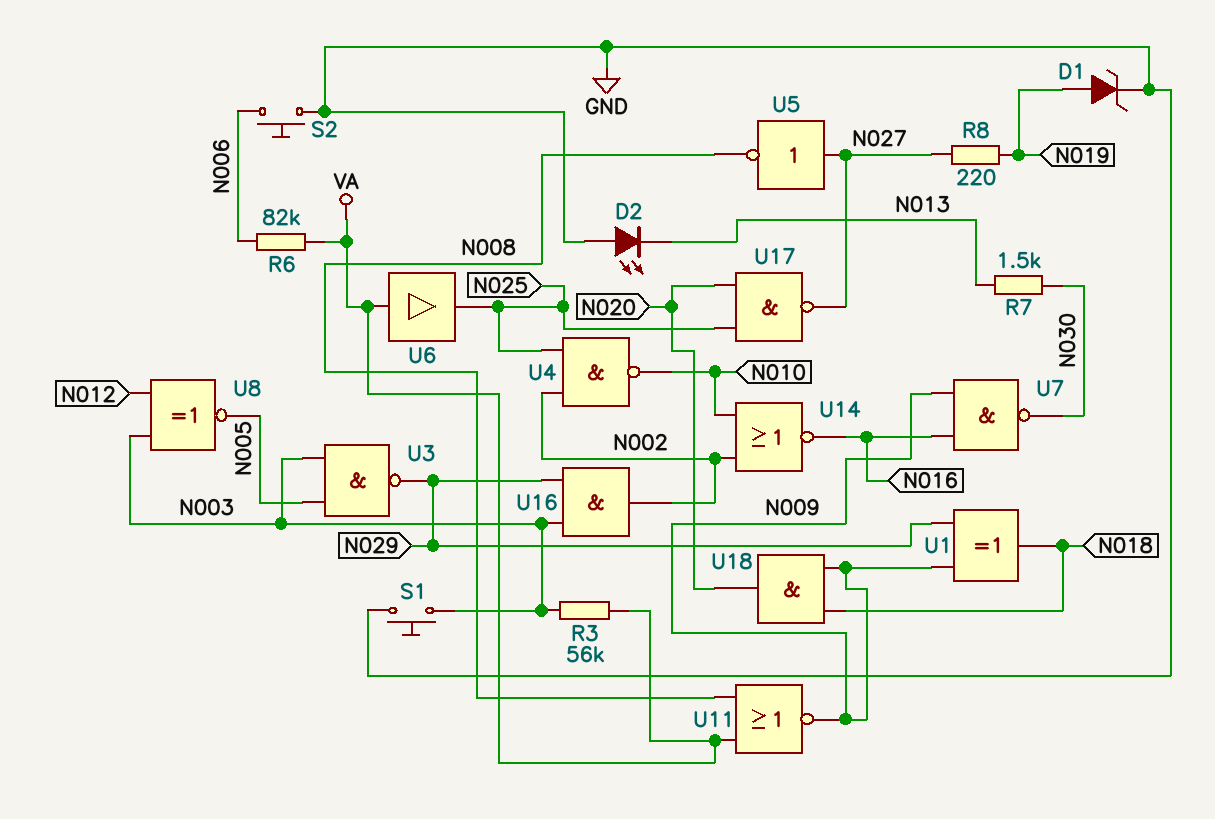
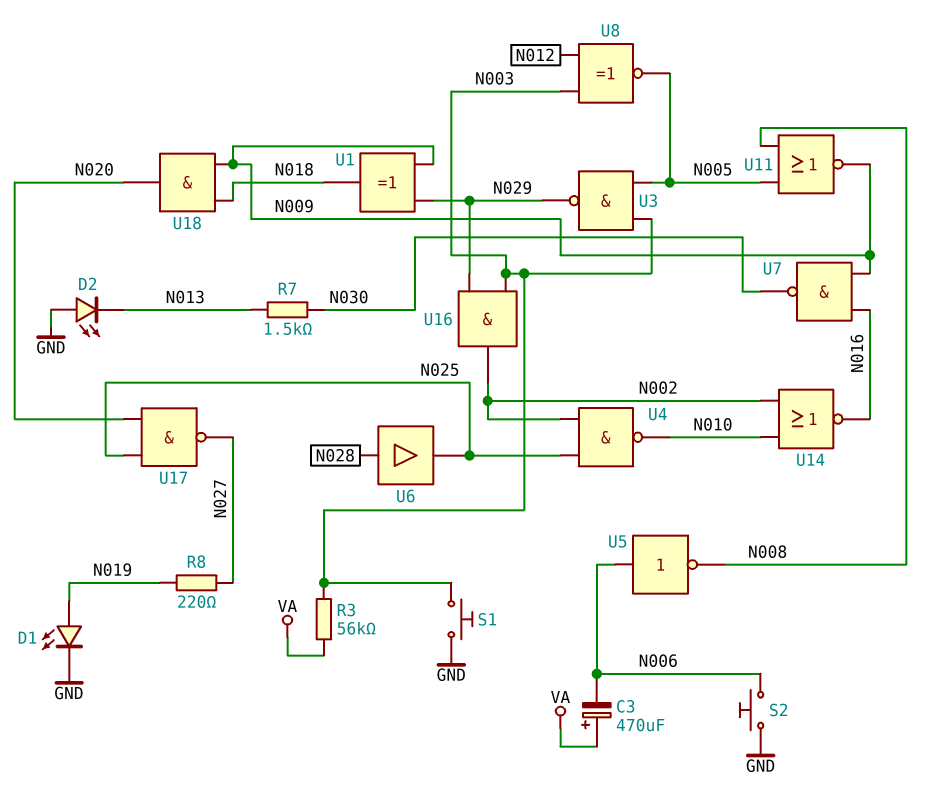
C3: none -> 470uF (plus VA, minus N006)
D1: zener (A N019, K GND) -> LED (A N019, K GND)
R6: 82k (N006, VA) -> none
U5: NOT (in N027, out N008) -> NOT (in N006, out N008)
U6: buffer (in VA, out N025) -> buffer (in N028, out N025)
U11: NOR (in N008, in VA, out N009) -> NOR (in N005, in N008, out N009)

